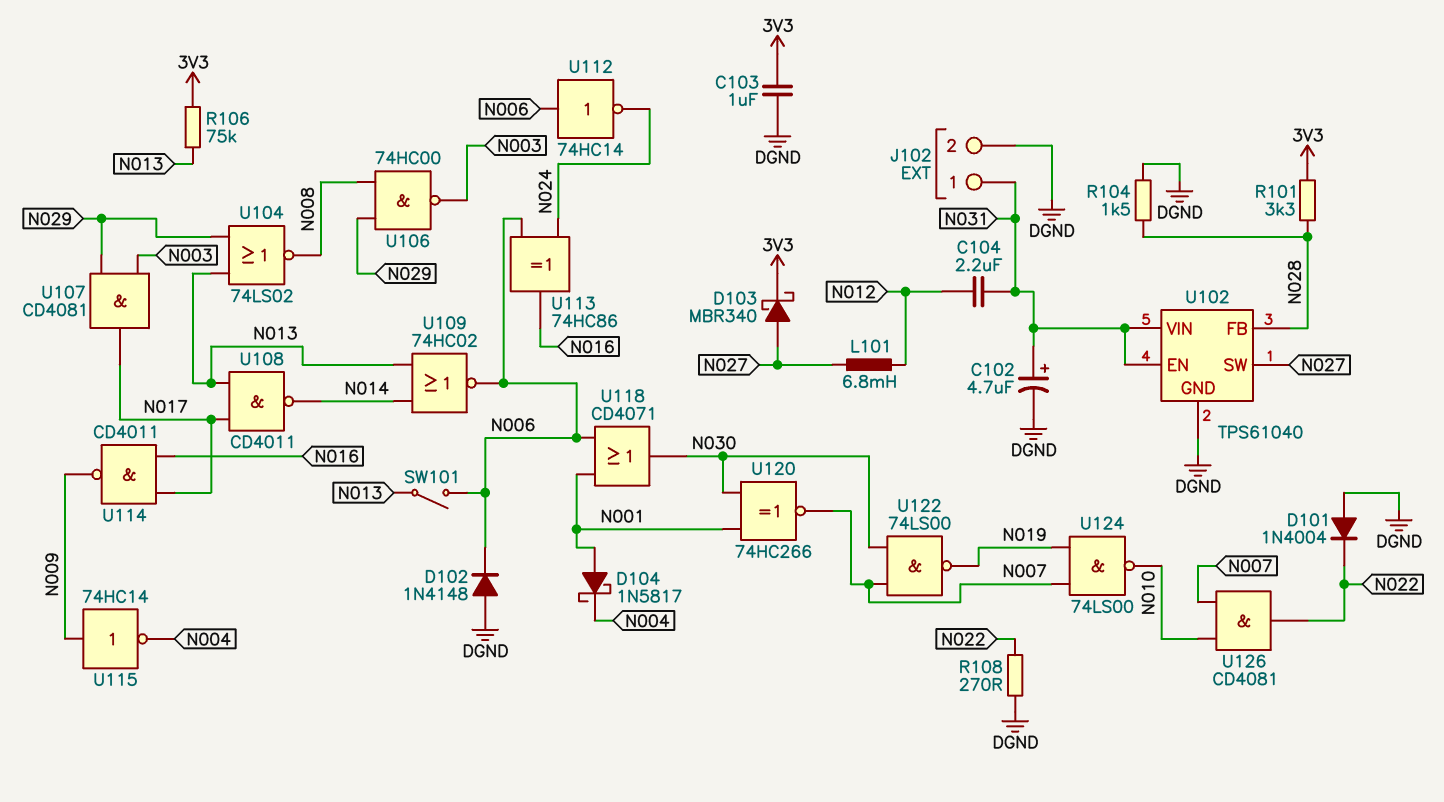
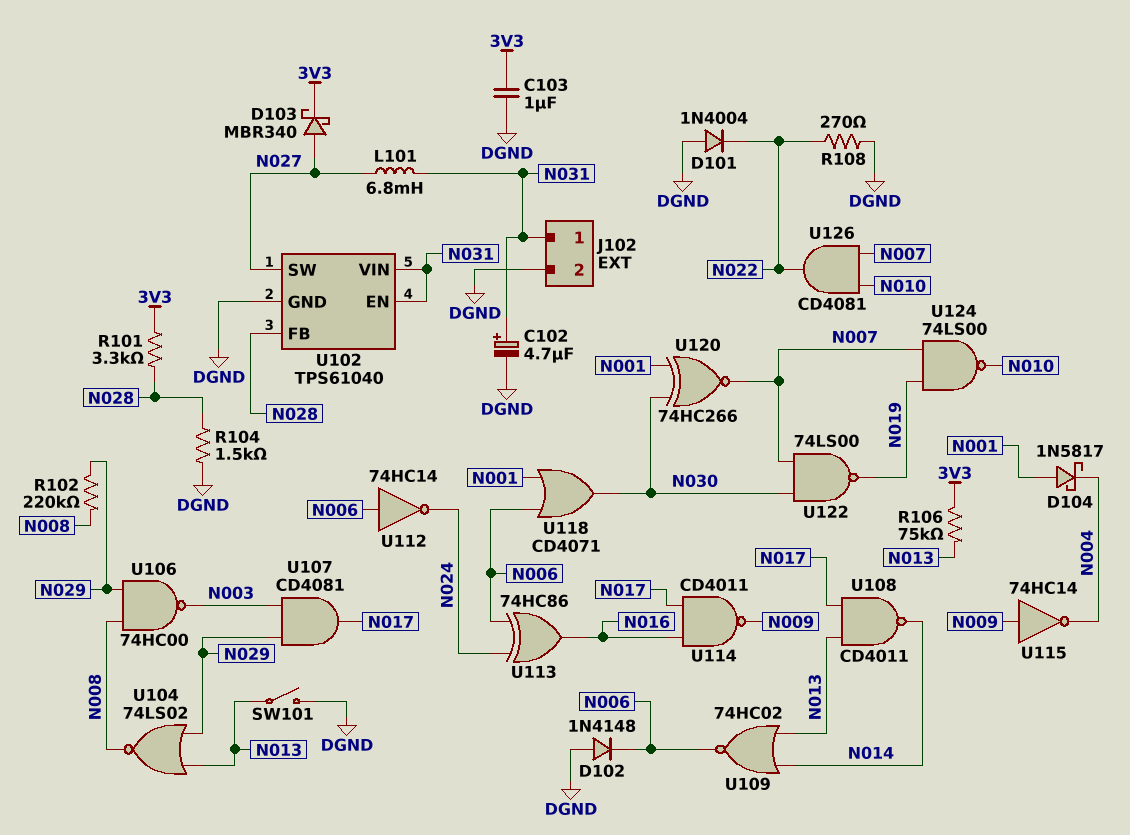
C104: 2.2uF (N012, N031) -> none
L101: 6.8mH (N012, N027) -> 6.8mH (N027, N031)
R102: none -> 220k (N008, N029)
SW101: switch (N006, N013) -> switch (DGND, N013)

